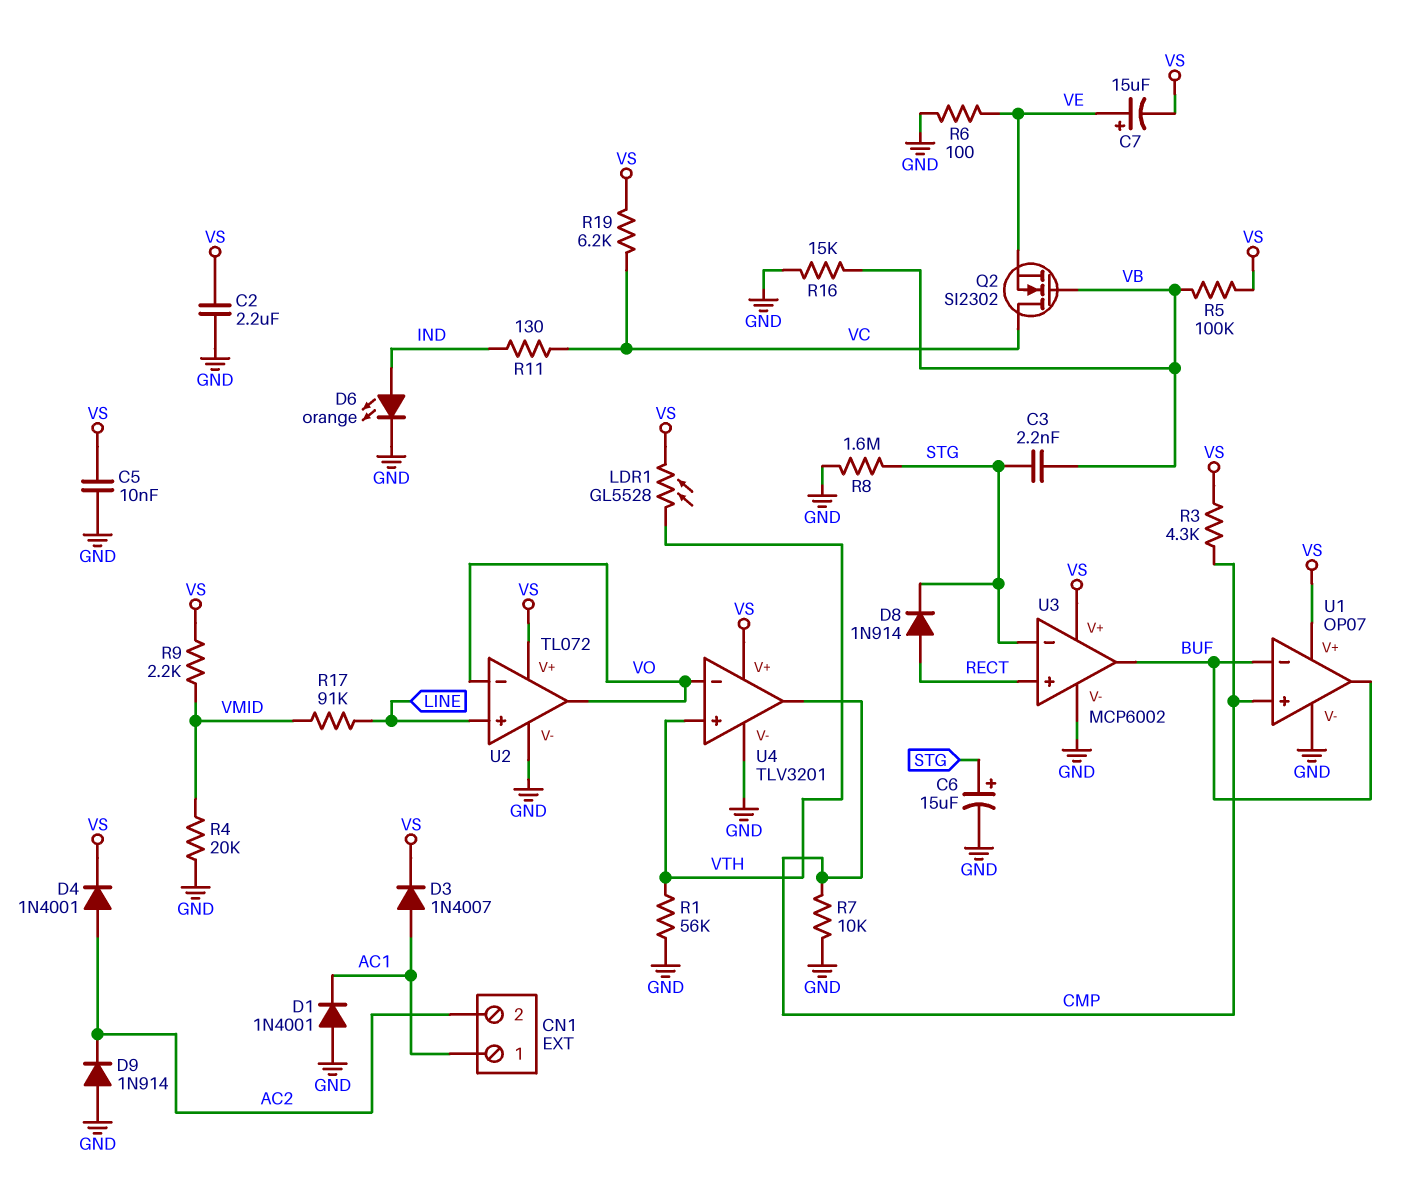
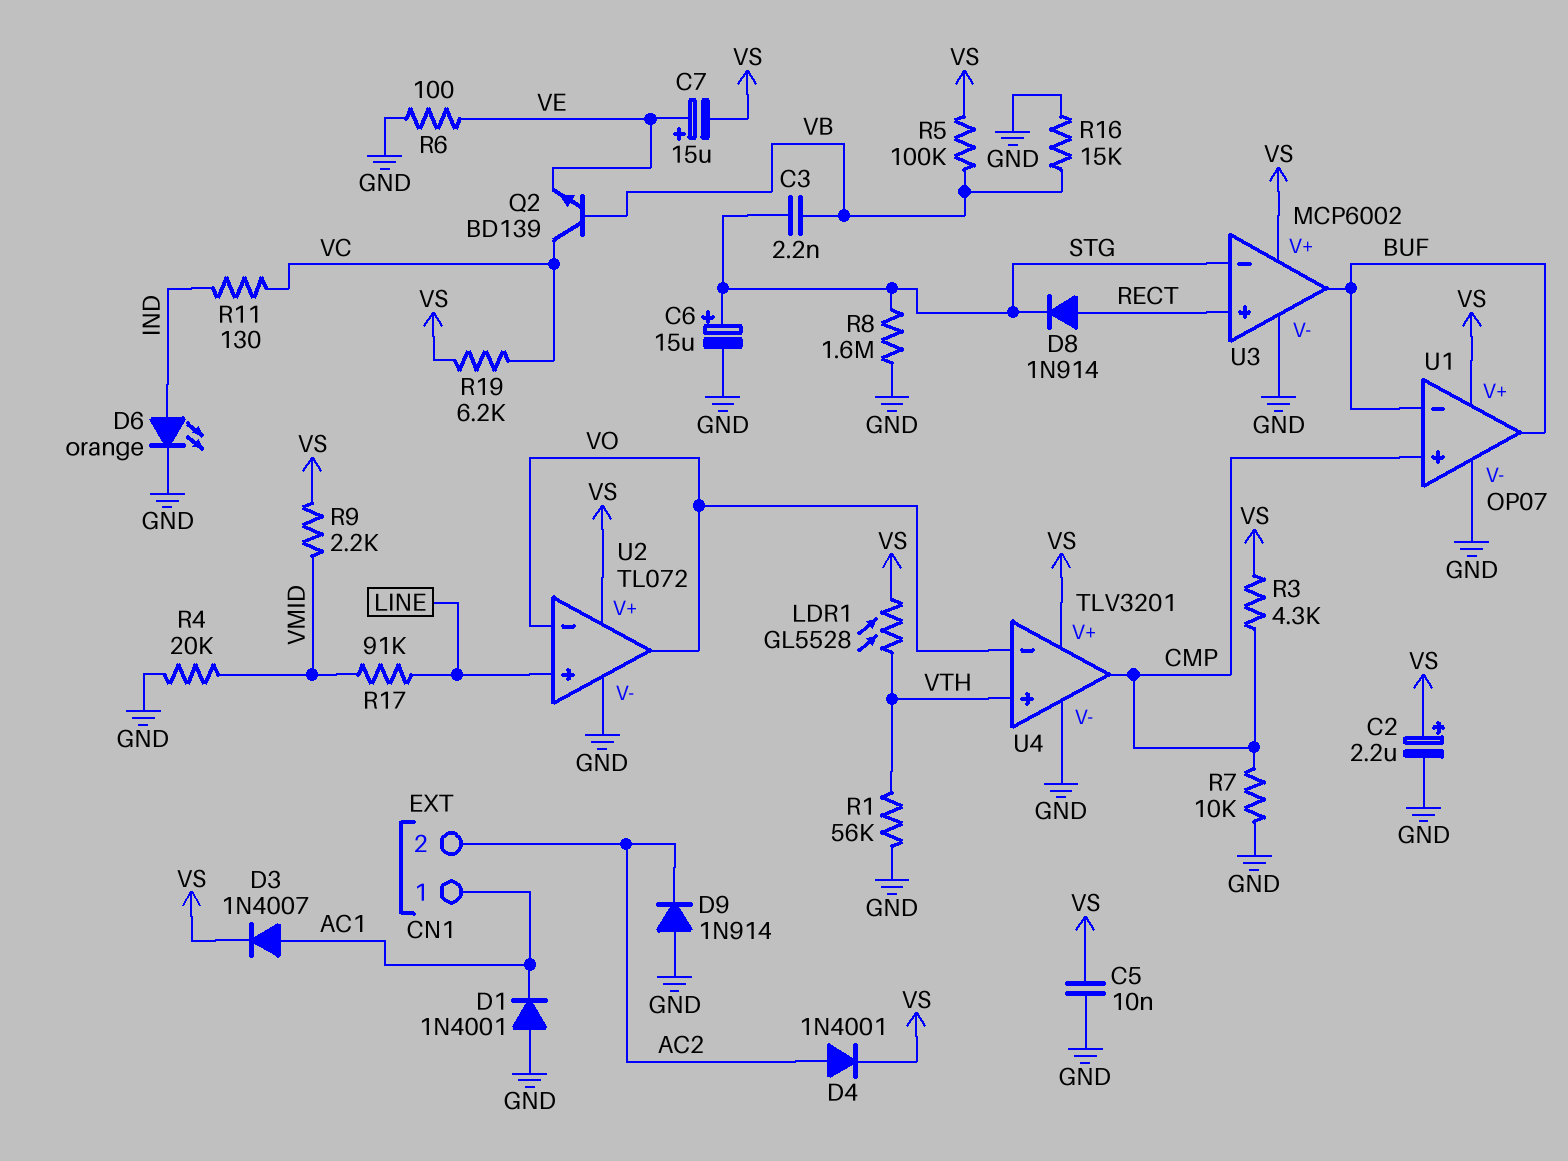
C2: 2.2uF (GND, VS) -> 2.2uF (plus VS, minus GND)
Q2: NMOS SI2302 (G VB, D VC, S VE) -> NPN BD139 (B VB, C VC, E VE)

